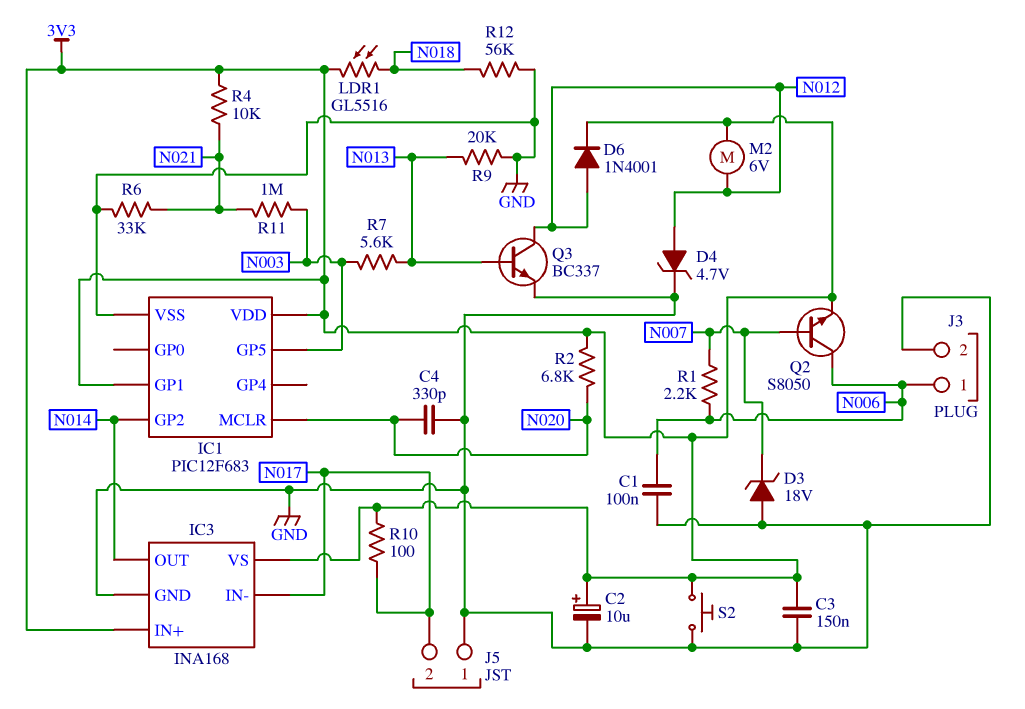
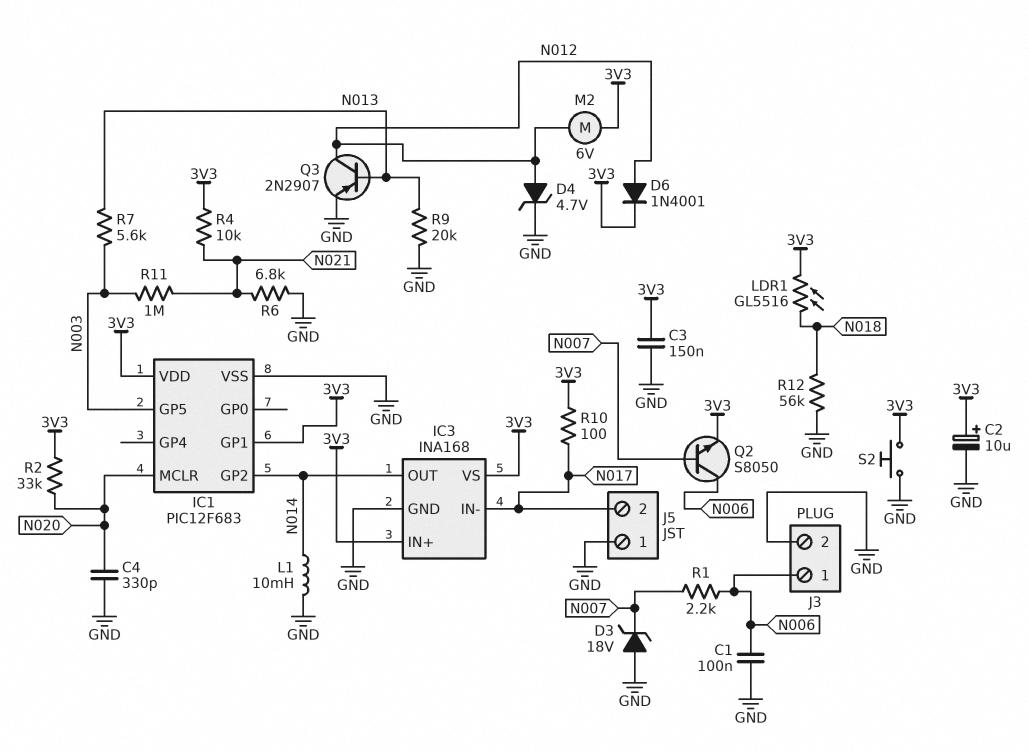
L1: none -> 10mH (GND, N014)
Q3: NPN BC337 (B N013, C N012, E GND) -> PNP 2N2907 (B N013, C N012, E GND)
R2: 6.8k (3V3, N020) -> 33k (3V3, N020)
R6: 33k (GND, N021) -> 6.8k (GND, N021)

